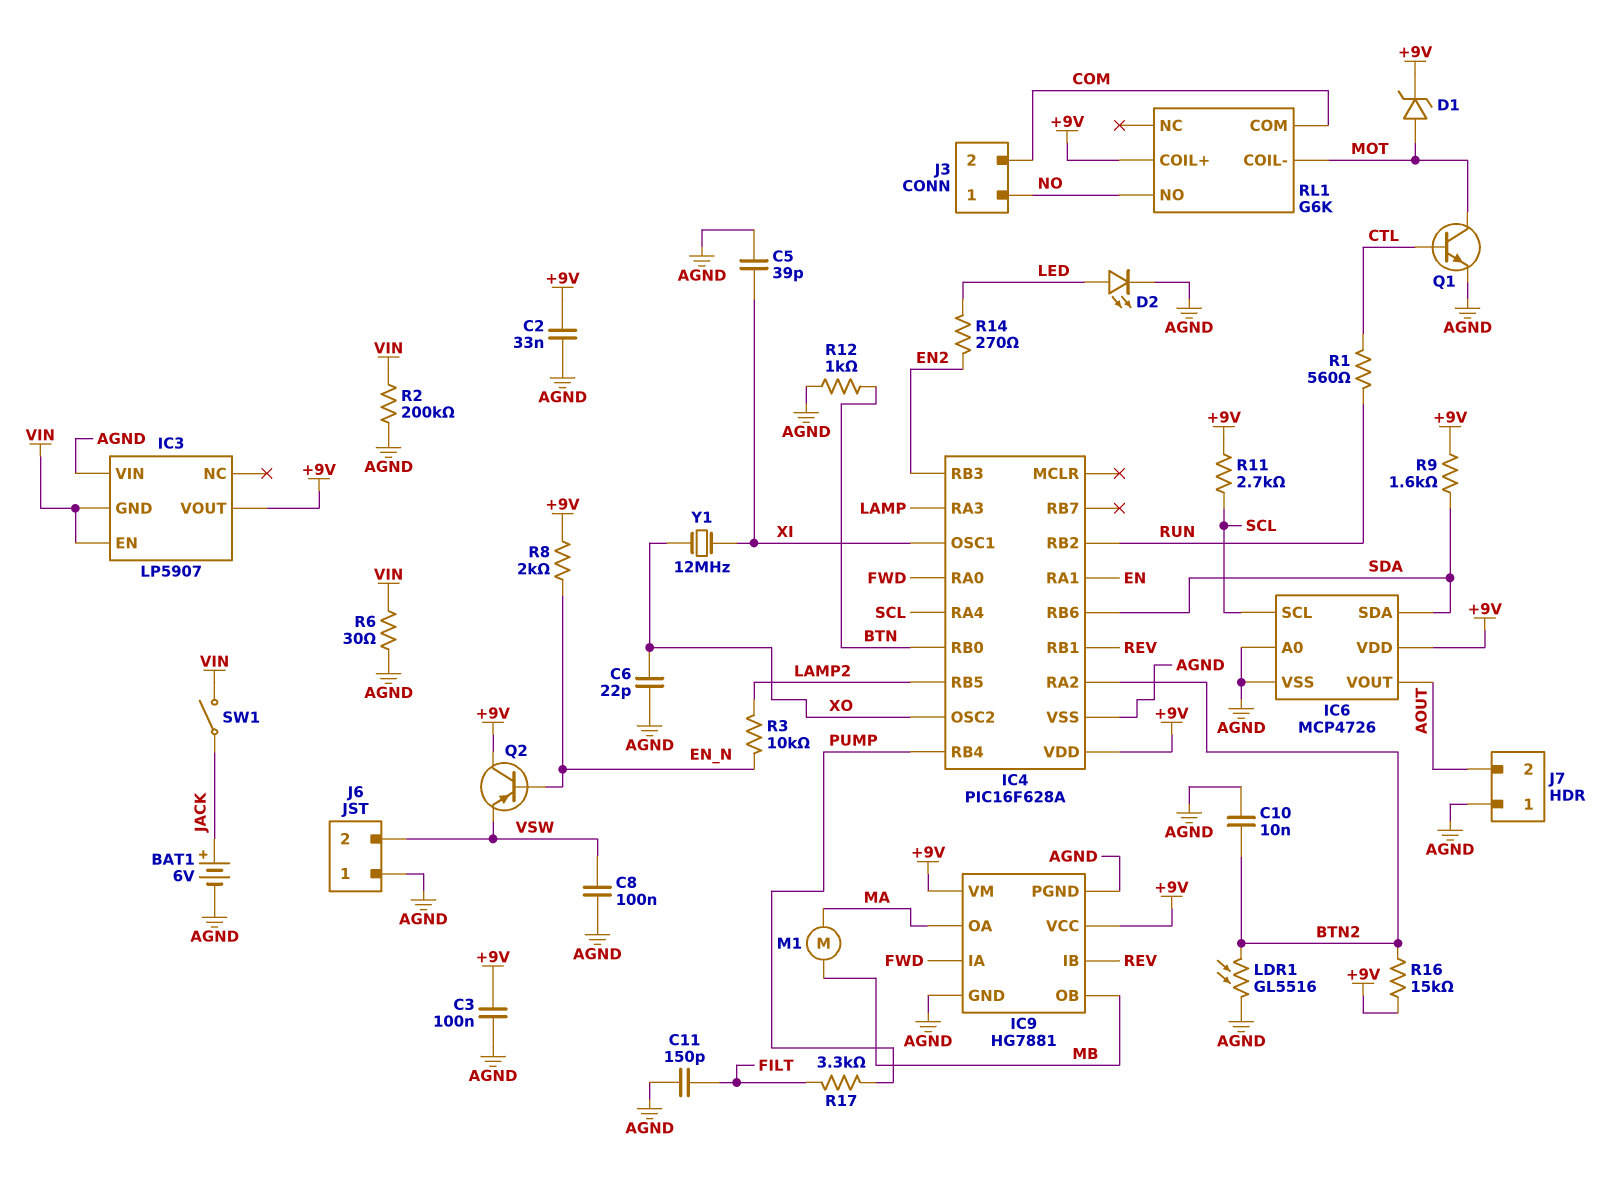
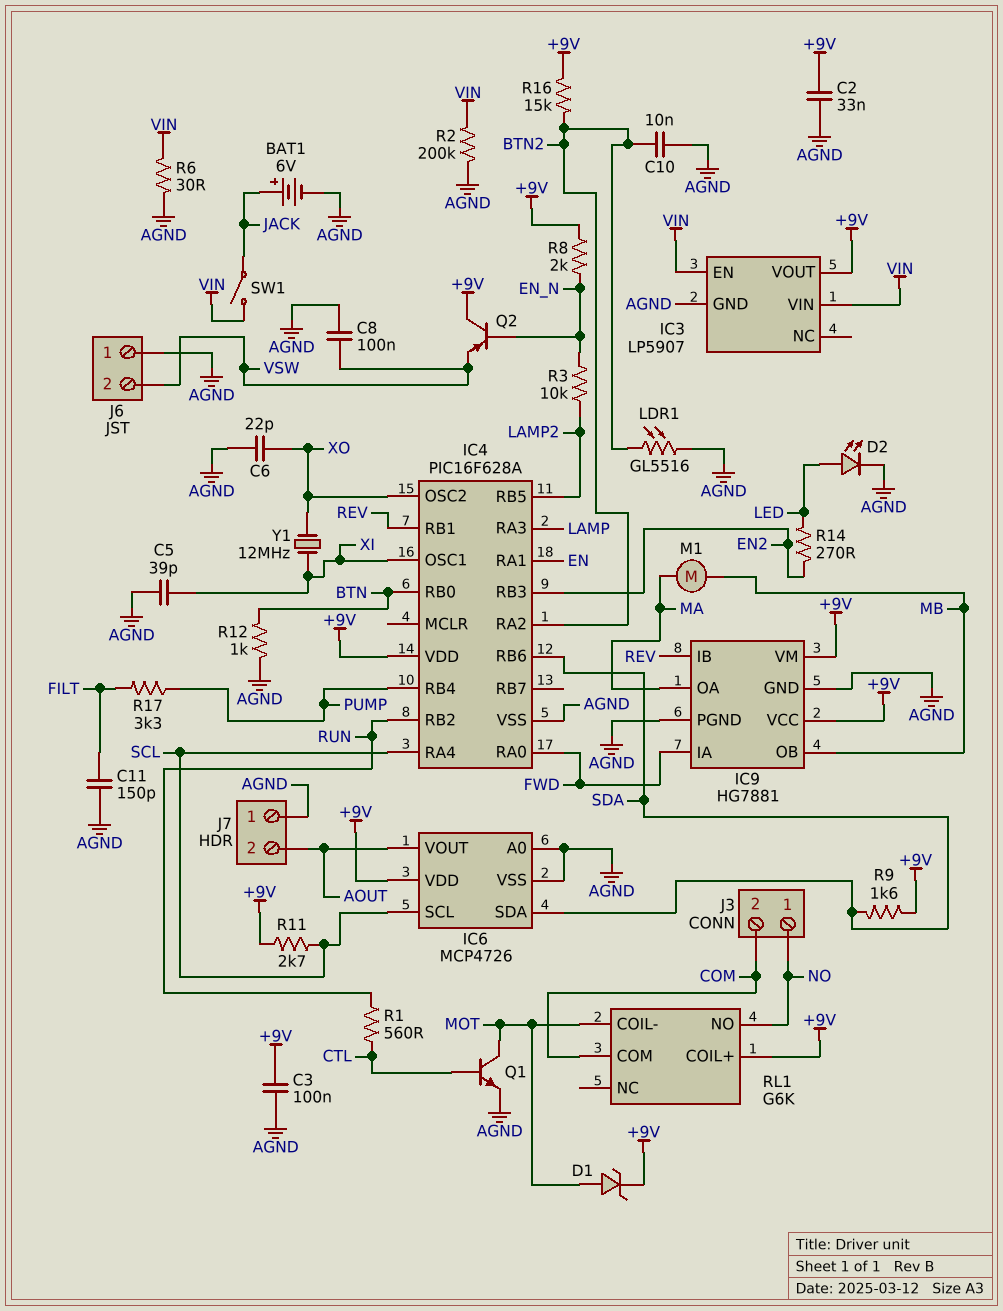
IC3 pin GND: VIN -> AGND
IC3 pin VIN: AGND -> VIN

